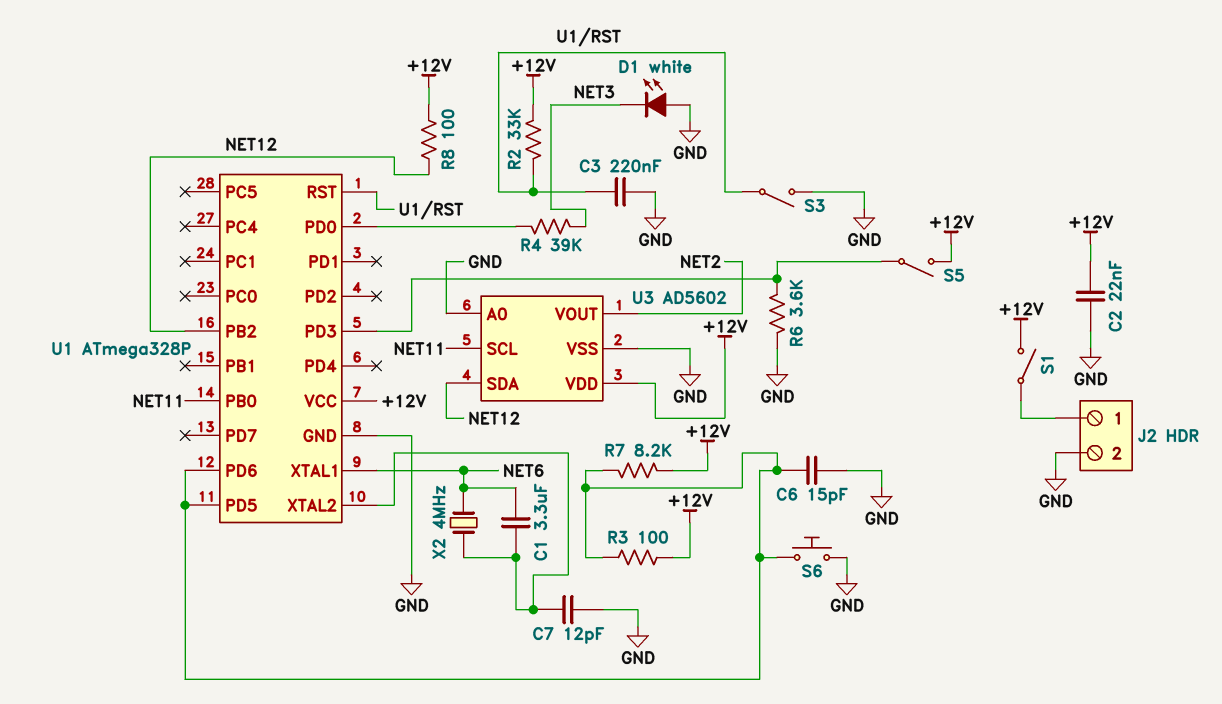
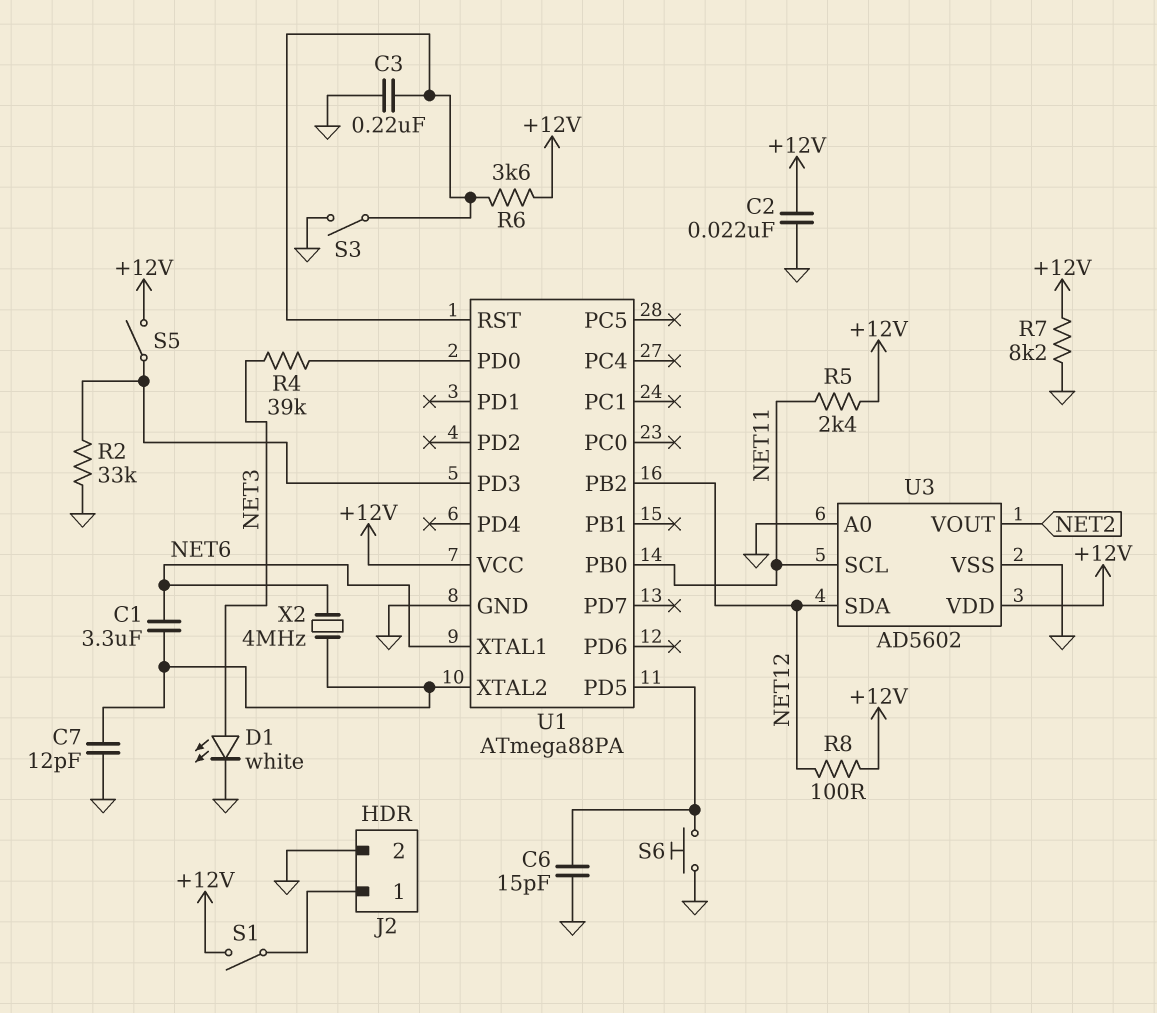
D1: LED white (A GND, K NET3) -> LED white (A NET3, K GND)
R2: 33k (+12V, U1/RST) -> 33k (GND, U1/PD3)
R3: 100 (+12V, U1/PD5) -> none
R5: none -> 2.4k (+12V, NET11)
R6: 3.6k (GND, U1/PD3) -> 3.6k (+12V, U1/RST)
R7: 8.2k (+12V, U1/PD5) -> 8.2k (+12V, GND)
U1: ATmega328P -> ATmega88PA
U1 pin PD6: U1/PD5 -> none

